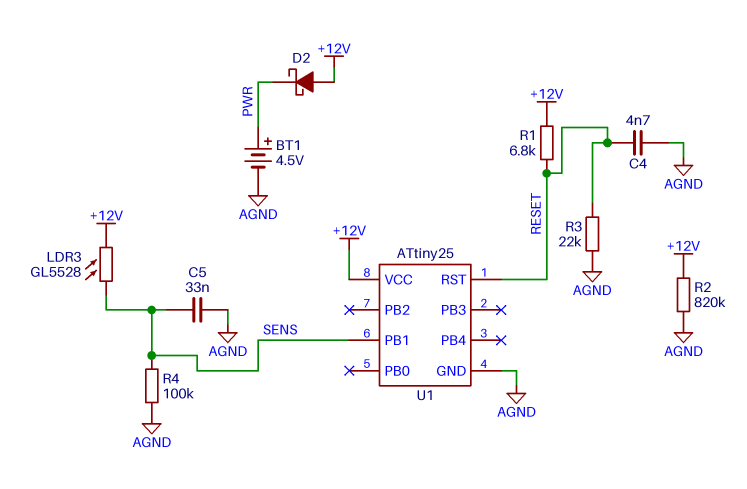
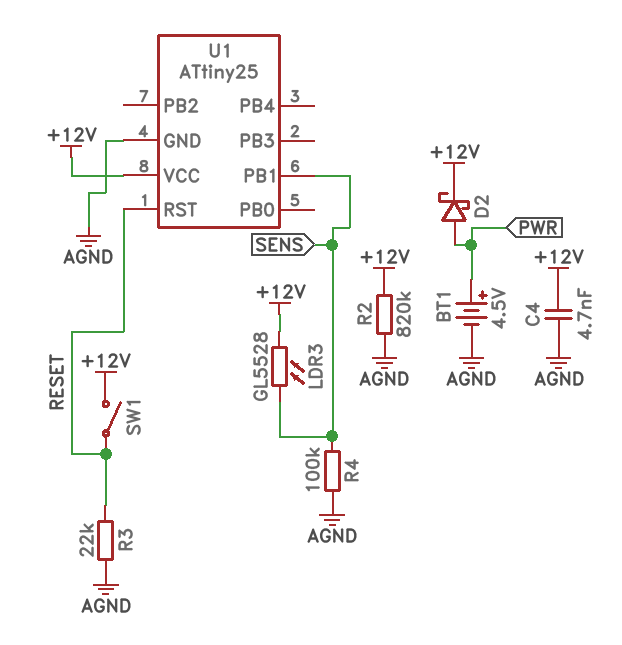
C4: 4.7nF (AGND, RESET) -> 4.7nF (+12V, AGND)
C5: 33nF (AGND, SENS) -> none
D2: schottky (A +12V, K PWR) -> schottky (A PWR, K +12V)
R1: 6.8k (+12V, RESET) -> none
SW1: none -> switch (+12V, RESET)

